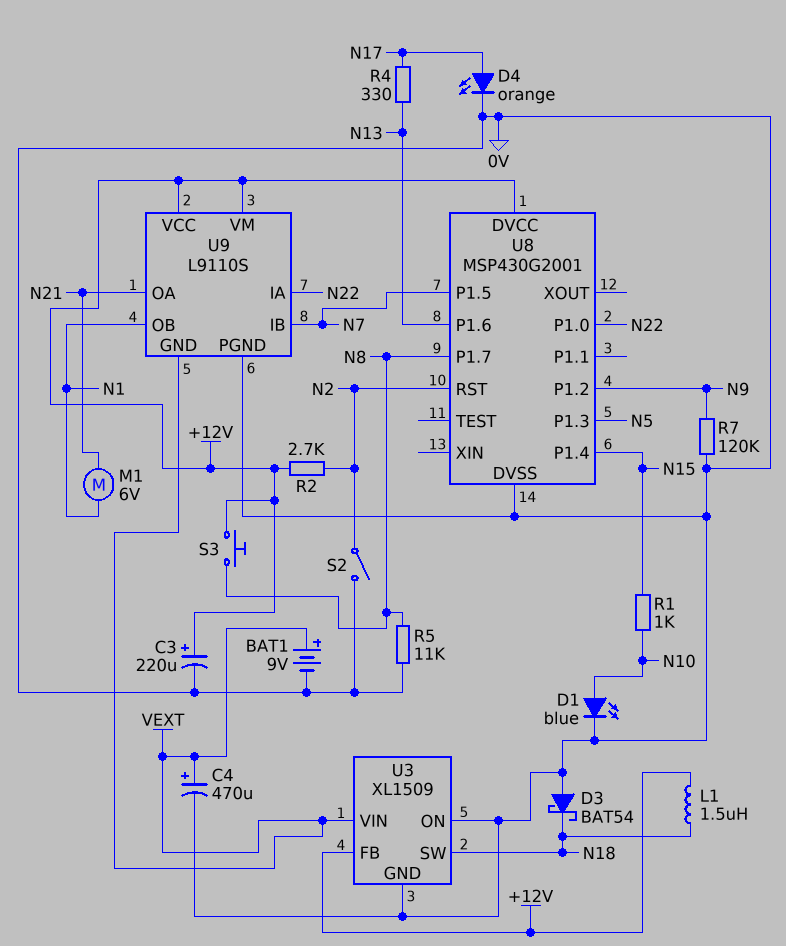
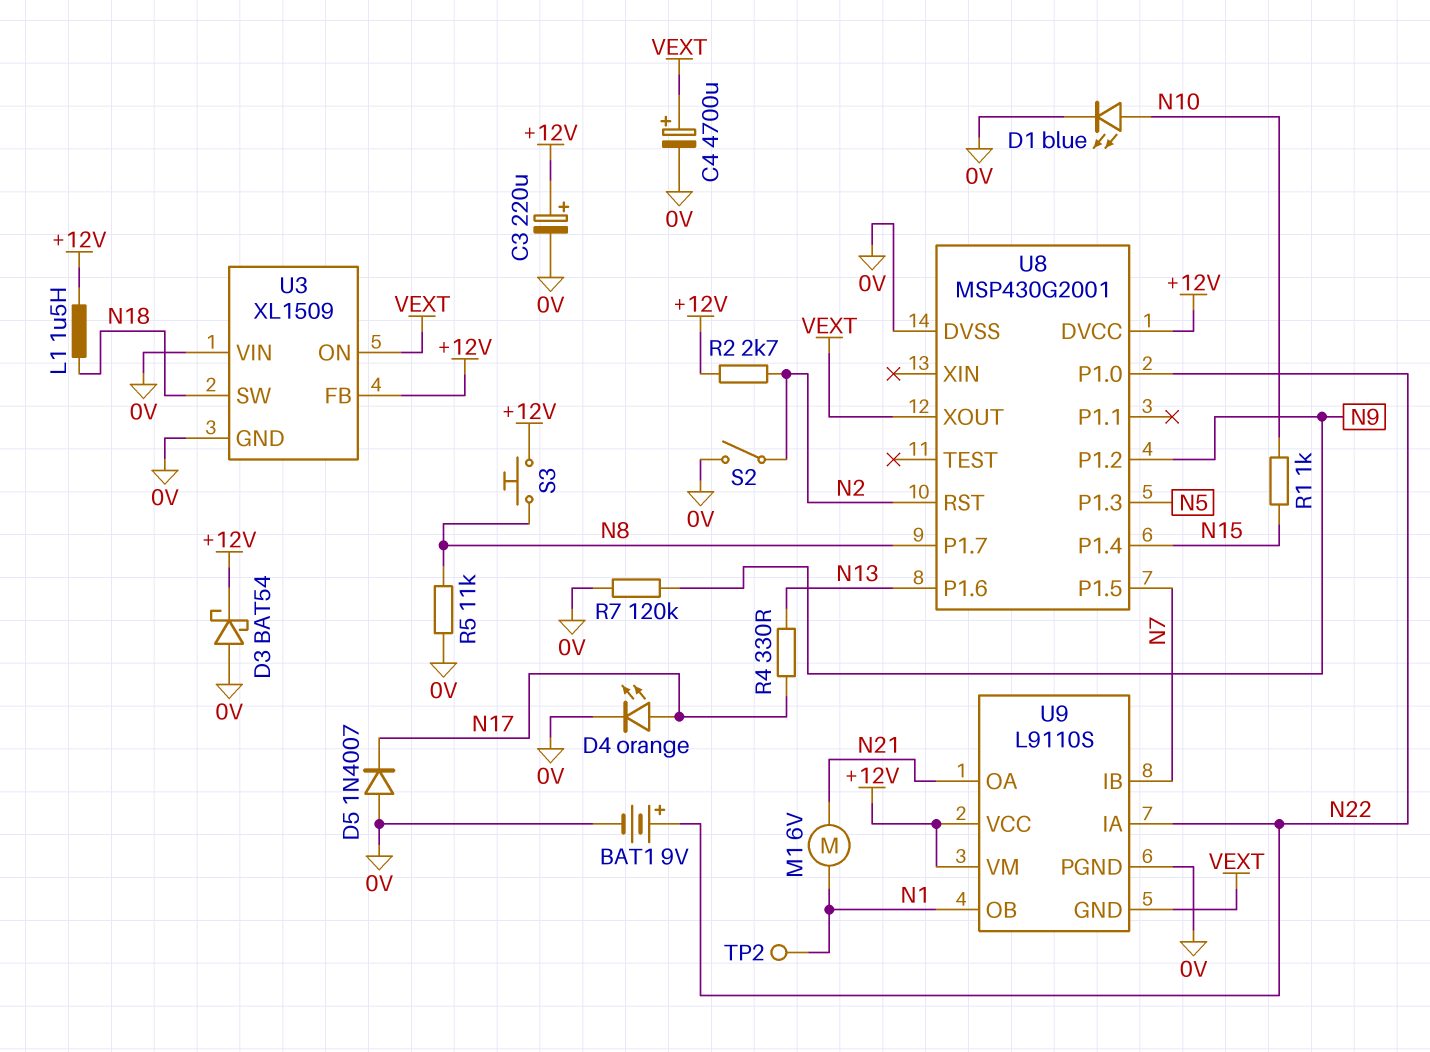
BAT1: 9V (plus VEXT, minus 0V) -> 9V (plus N22, minus 0V)
C4: 470uF (plus VEXT, minus 0V) -> 4700uF (plus VEXT, minus 0V)
D3: schottky BAT54 (A 0V, K N18) -> schottky BAT54 (A 0V, K +12V)
D5: none -> diode 1N4007 (A 0V, K N17)
TP2: none -> test point (N1)
U3 pin ON: 0V -> VEXT
U3 pin VIN: VEXT -> 0V
U8 pin XOUT: none -> VEXT

